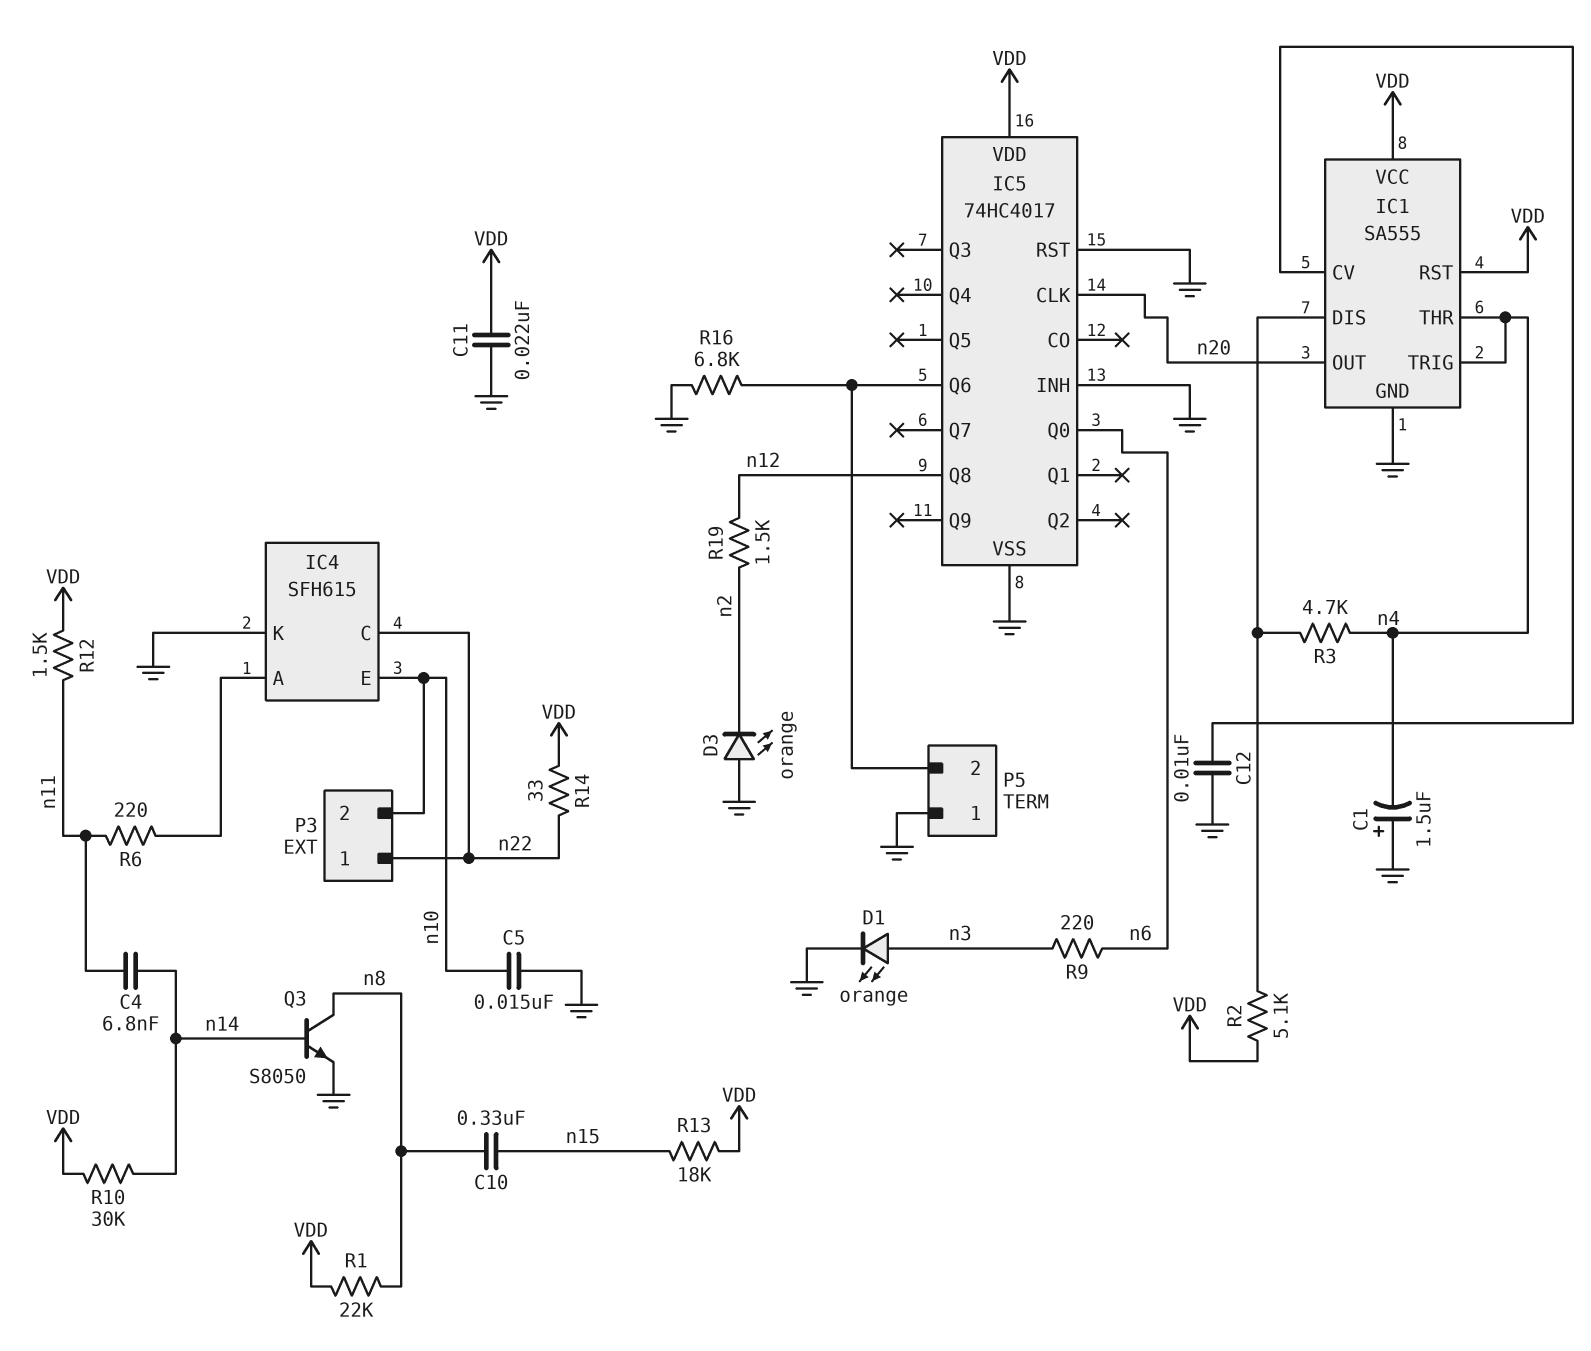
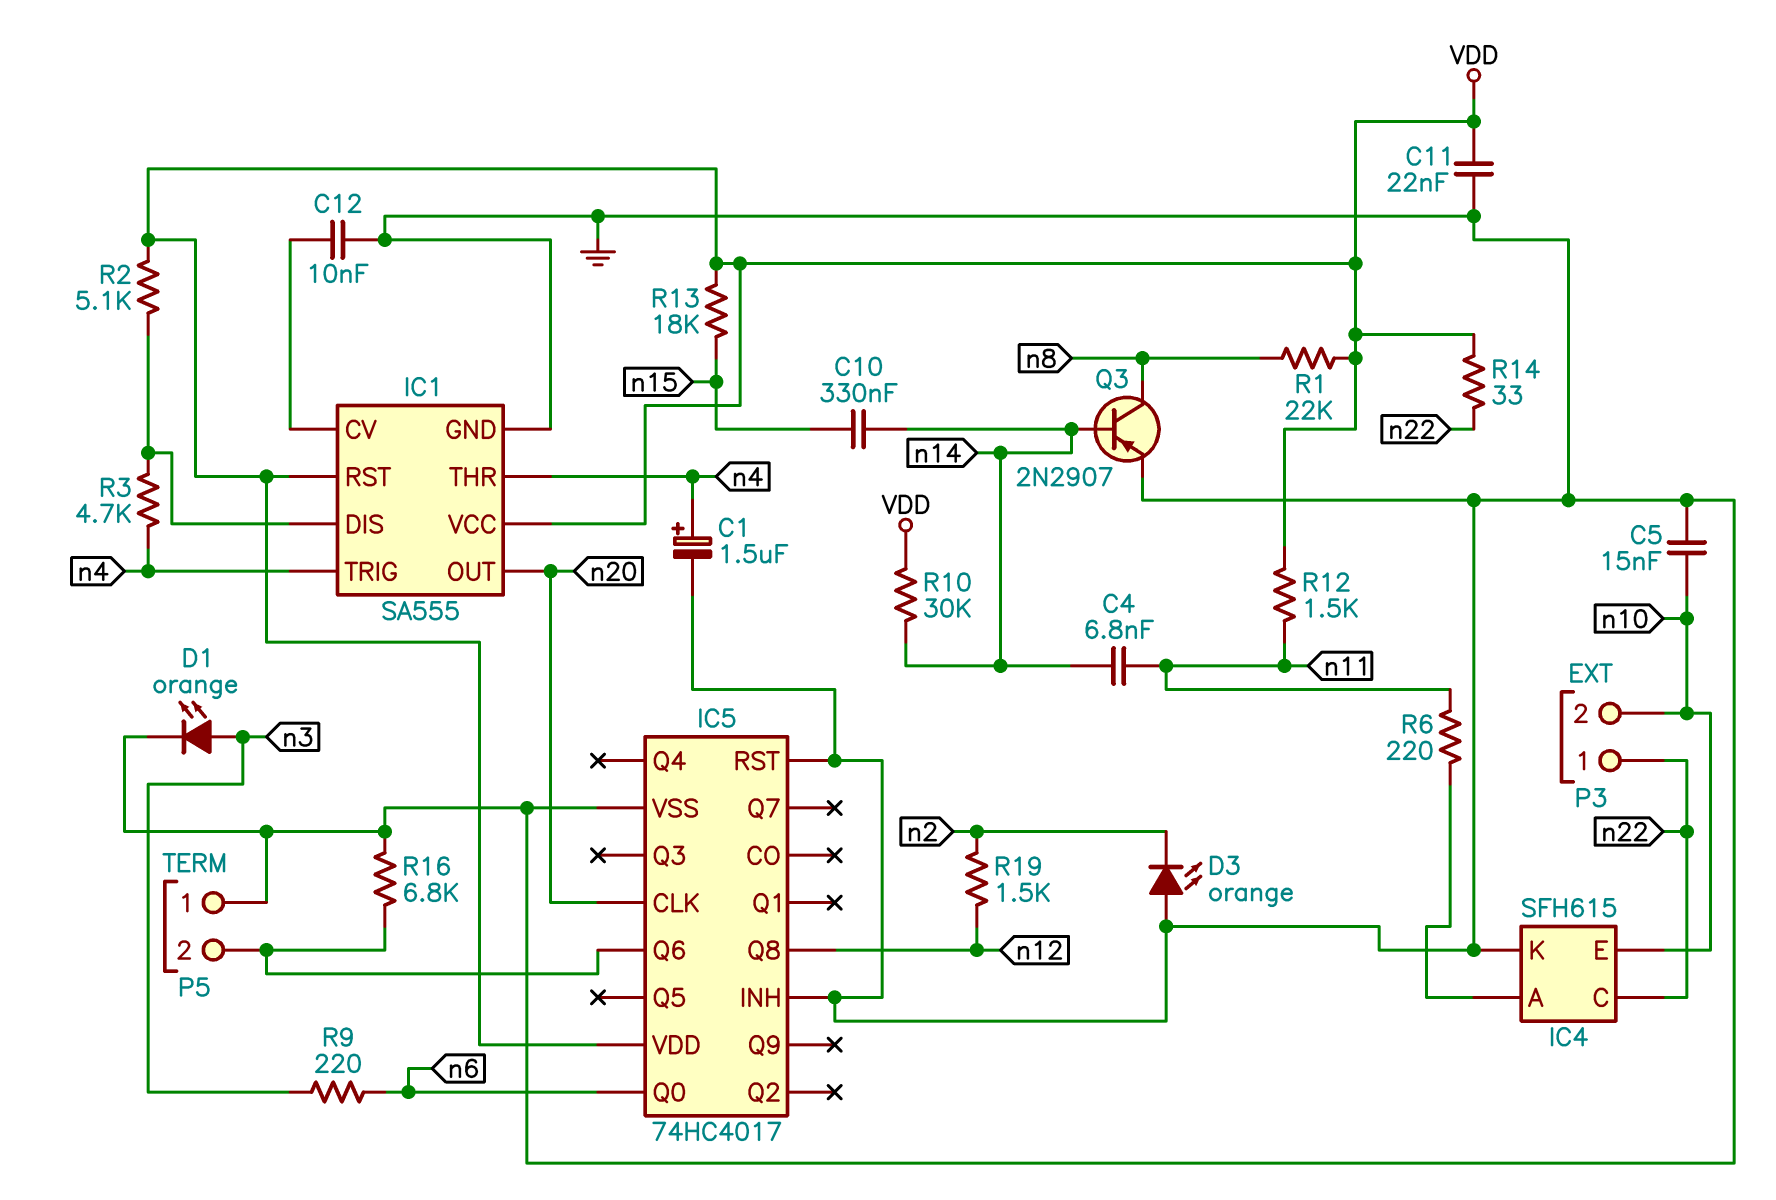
C1: 1.5uF (plus GND, minus n4) -> 1.5uF (plus n4, minus GND)
C10: 330nF (n8, n15) -> 330nF (n14, n15)
Q3: NPN S8050 (B n14, C n8, E GND) -> PNP 2N2907 (B n14, C n8, E GND)

